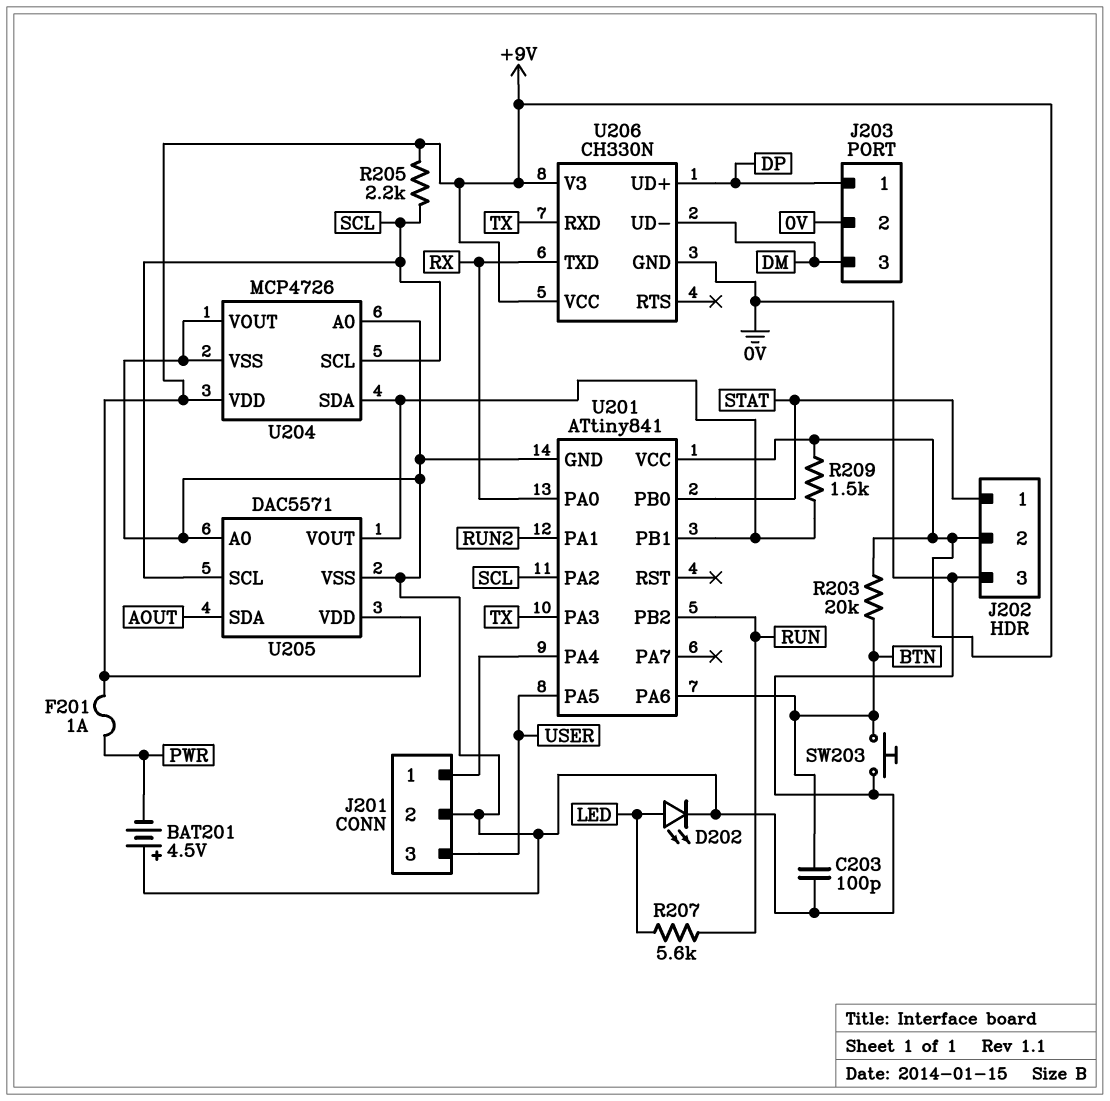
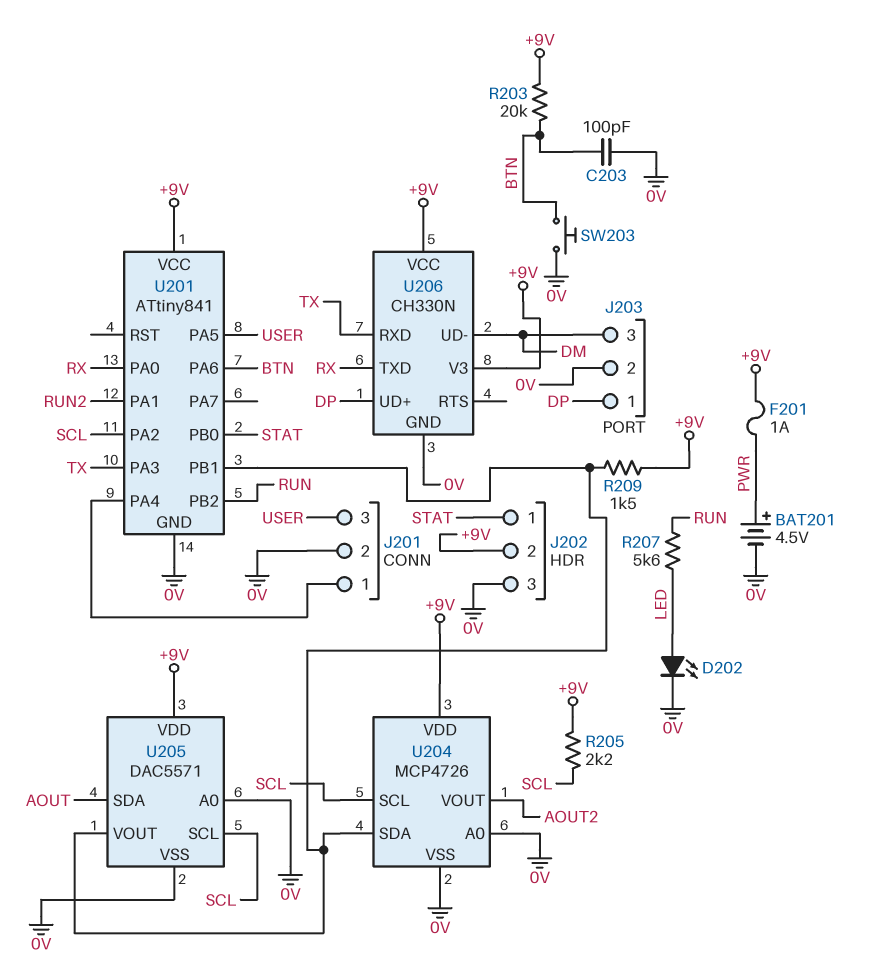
BAT201: 4.5V (plus 0V, minus PWR) -> 4.5V (plus PWR, minus 0V)
U204 pin VOUT: 0V -> AOUT2

